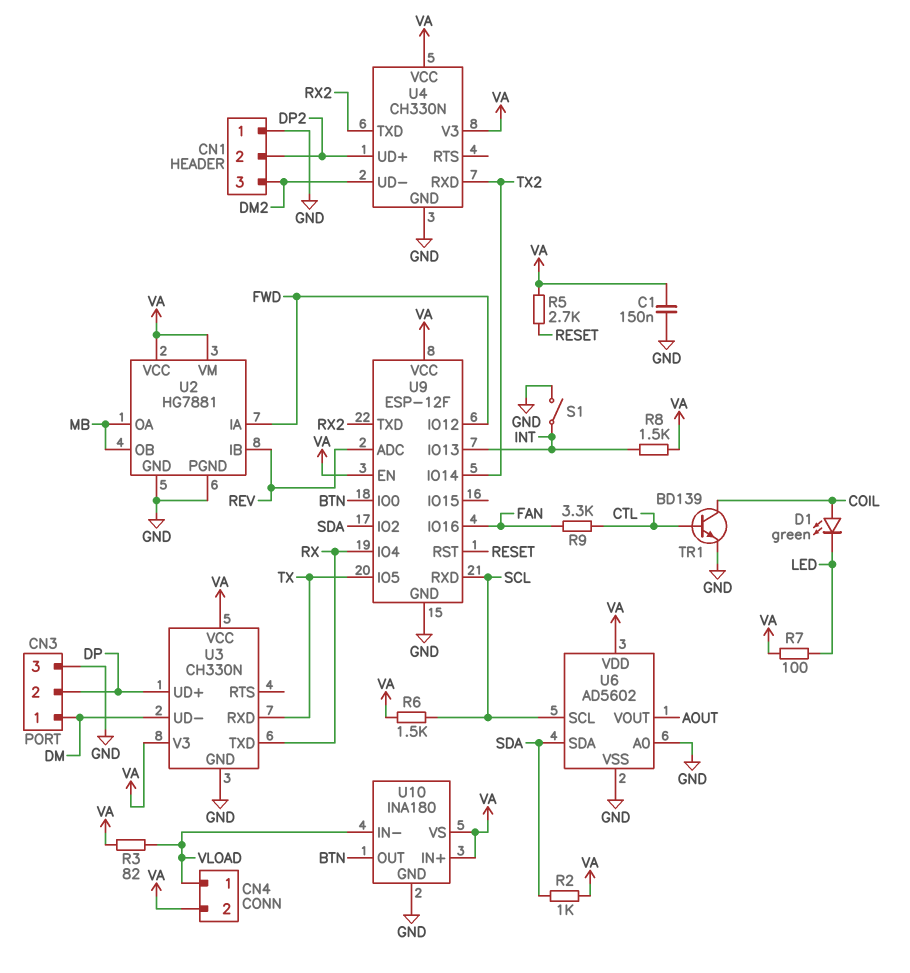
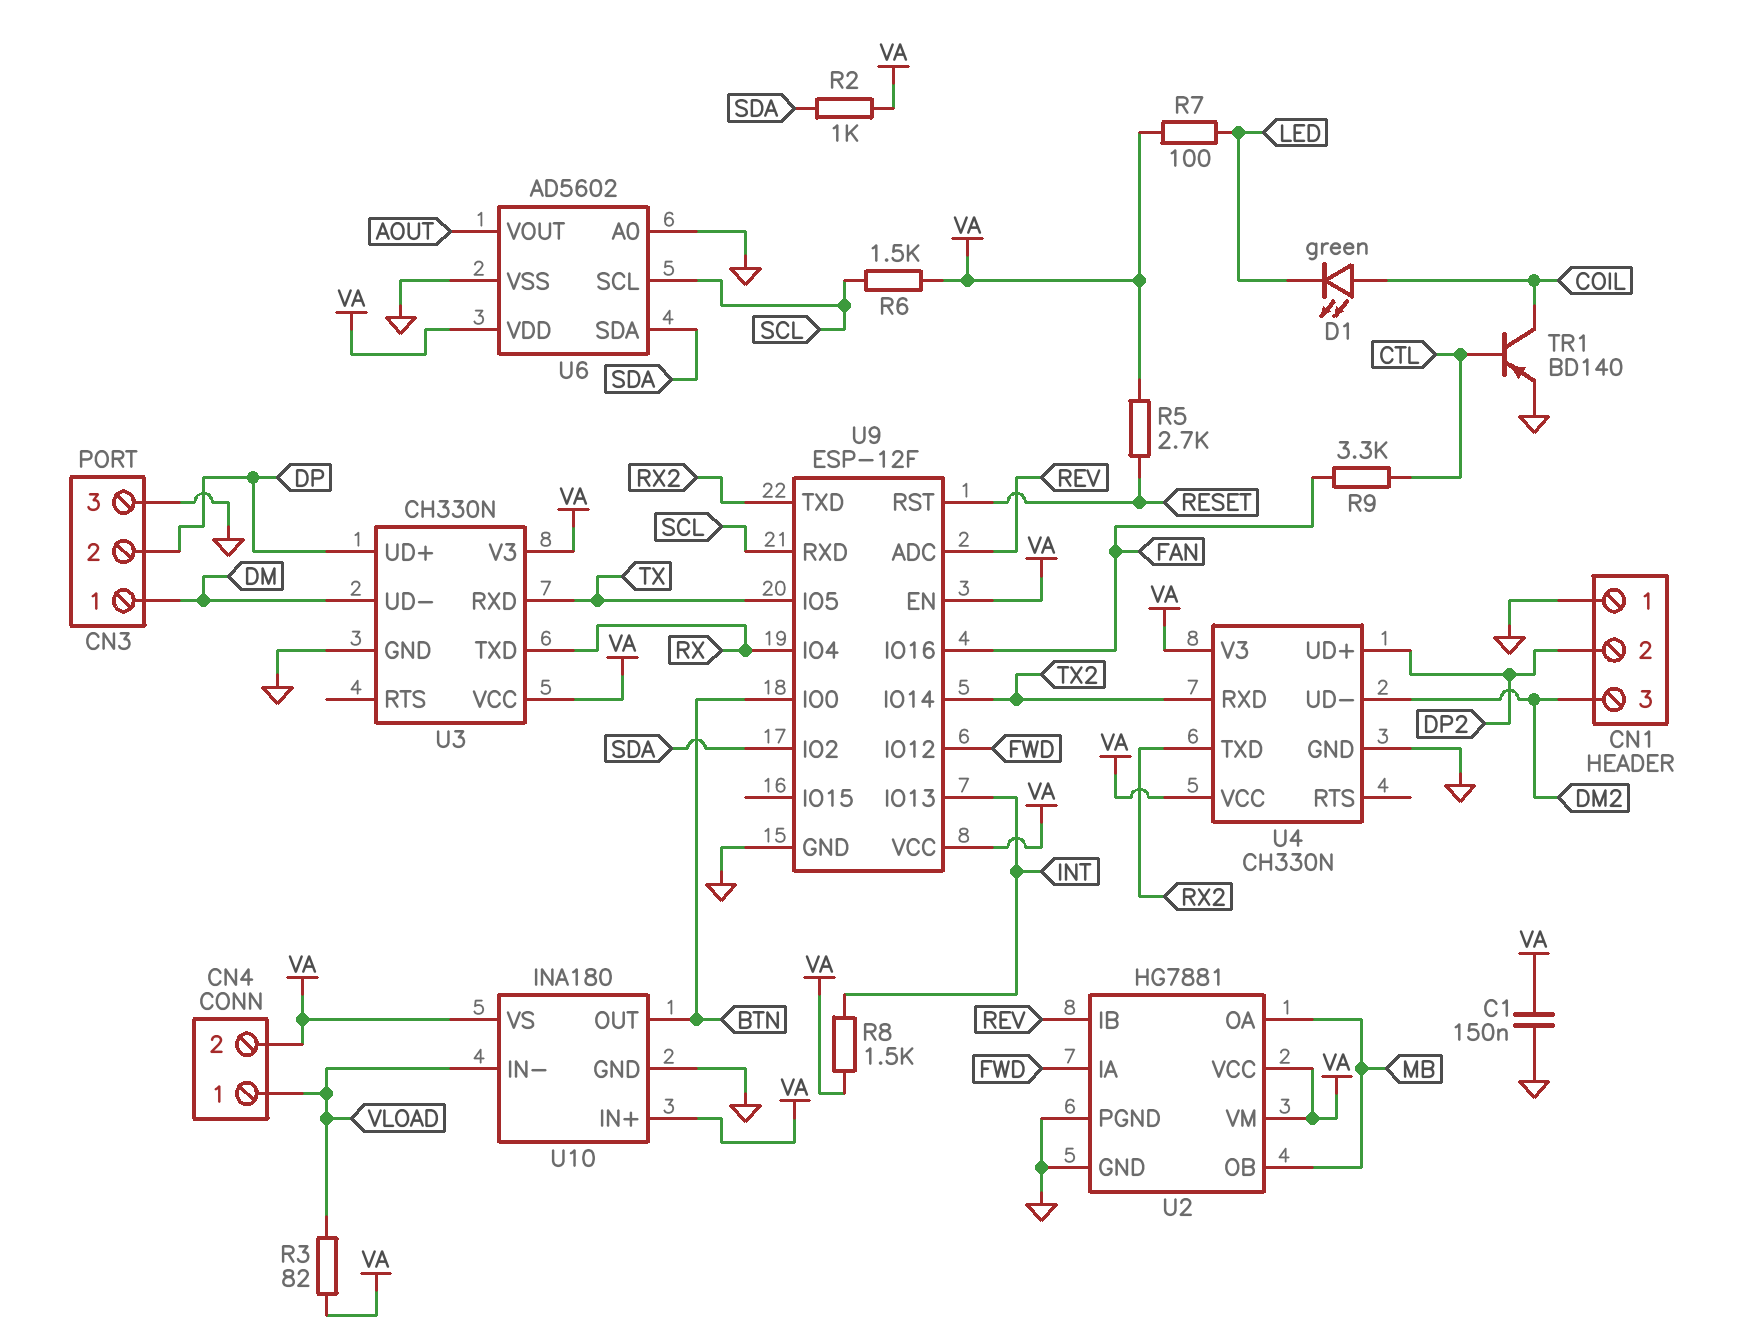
S1: switch (GND, INT) -> none
TR1: NPN BD139 (B CTL, C COIL, E GND) -> PNP BD140 (B CTL, C COIL, E GND)

